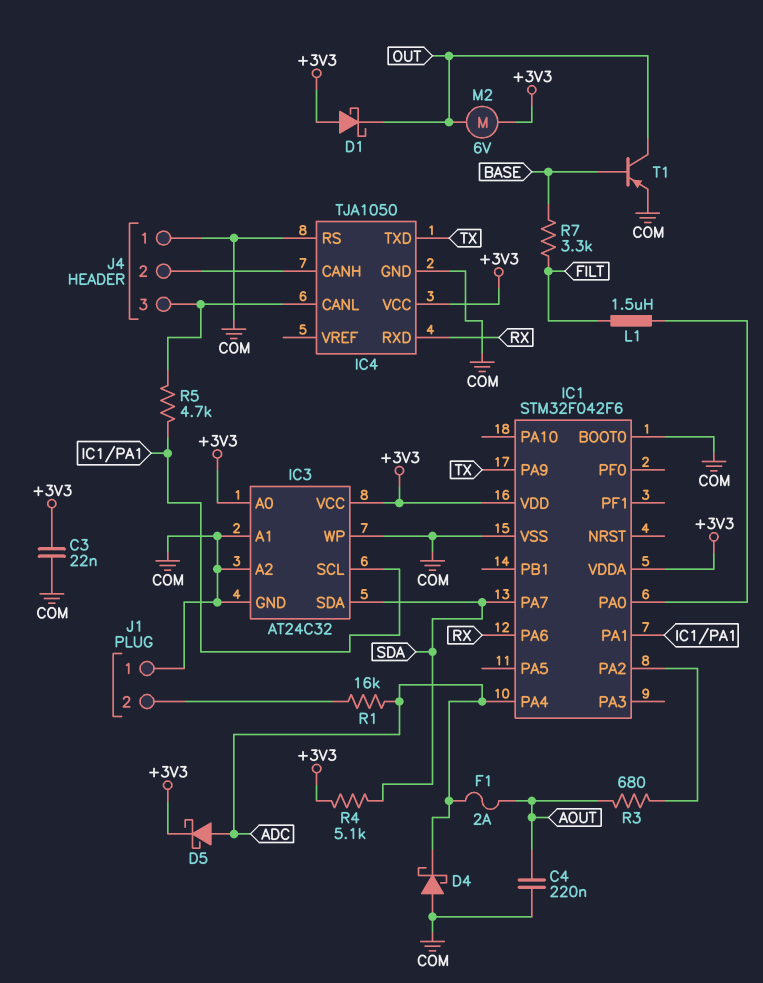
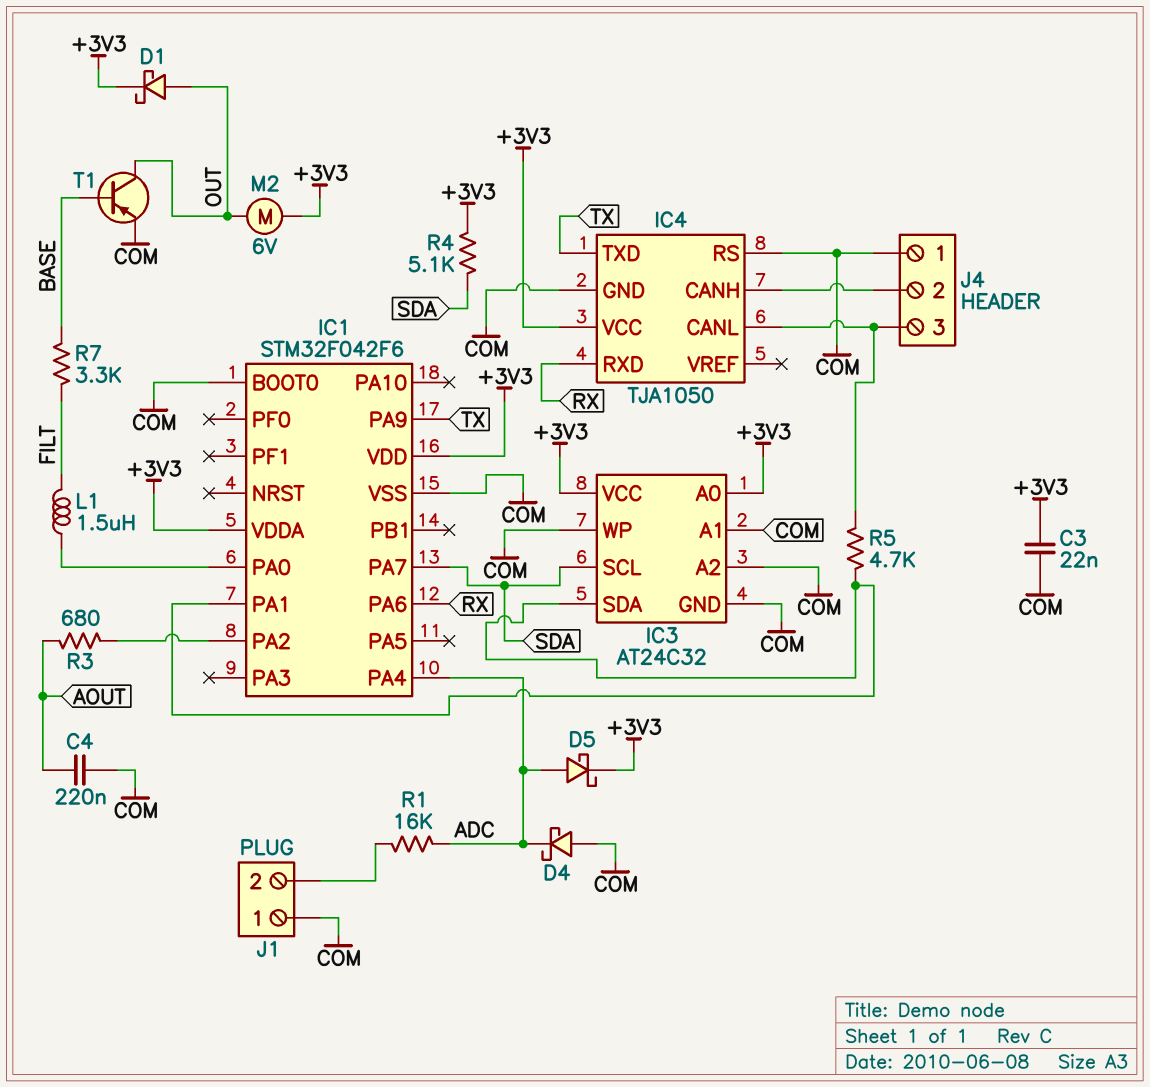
D1: schottky (A +3V3, K OUT) -> schottky (A OUT, K +3V3)
F1: 2A (ADC, AOUT) -> none
IC3 pin SCL: IC1/PA1 -> SDA
IC3 pin SDA: SDA -> IC1/PA1

